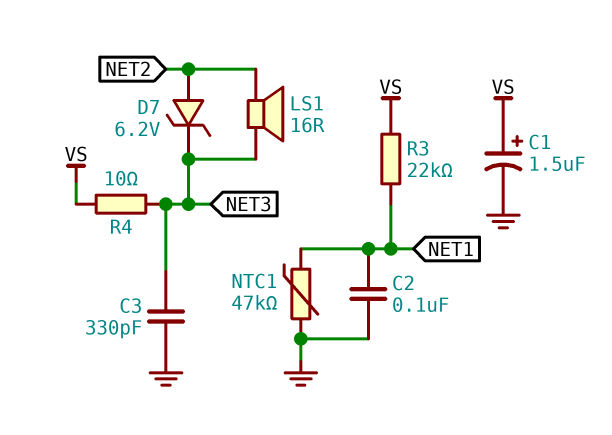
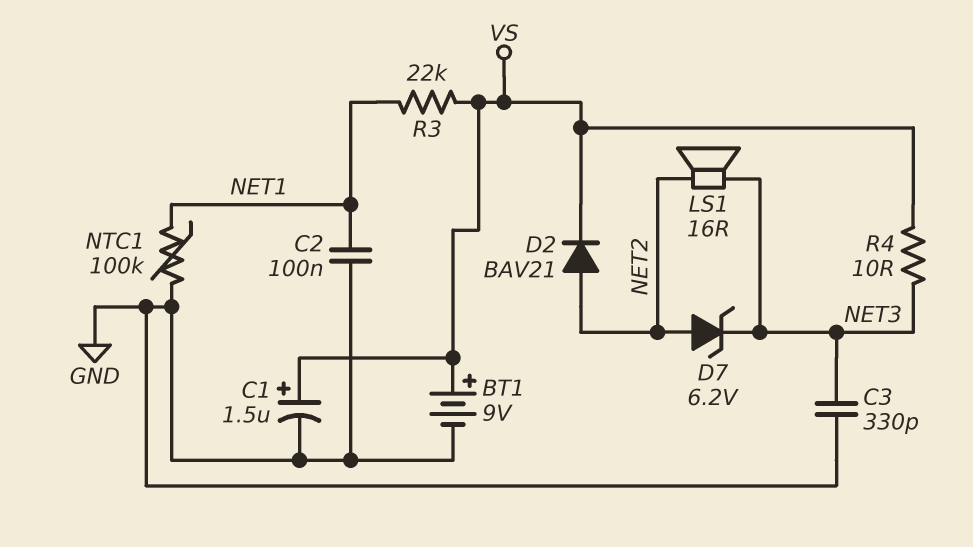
BT1: none -> 9V (plus VS, minus GND)
D2: none -> diode BAV21 (A NET2, K VS)
NTC1: 47k (GND, NET1) -> 100k (GND, NET1)

